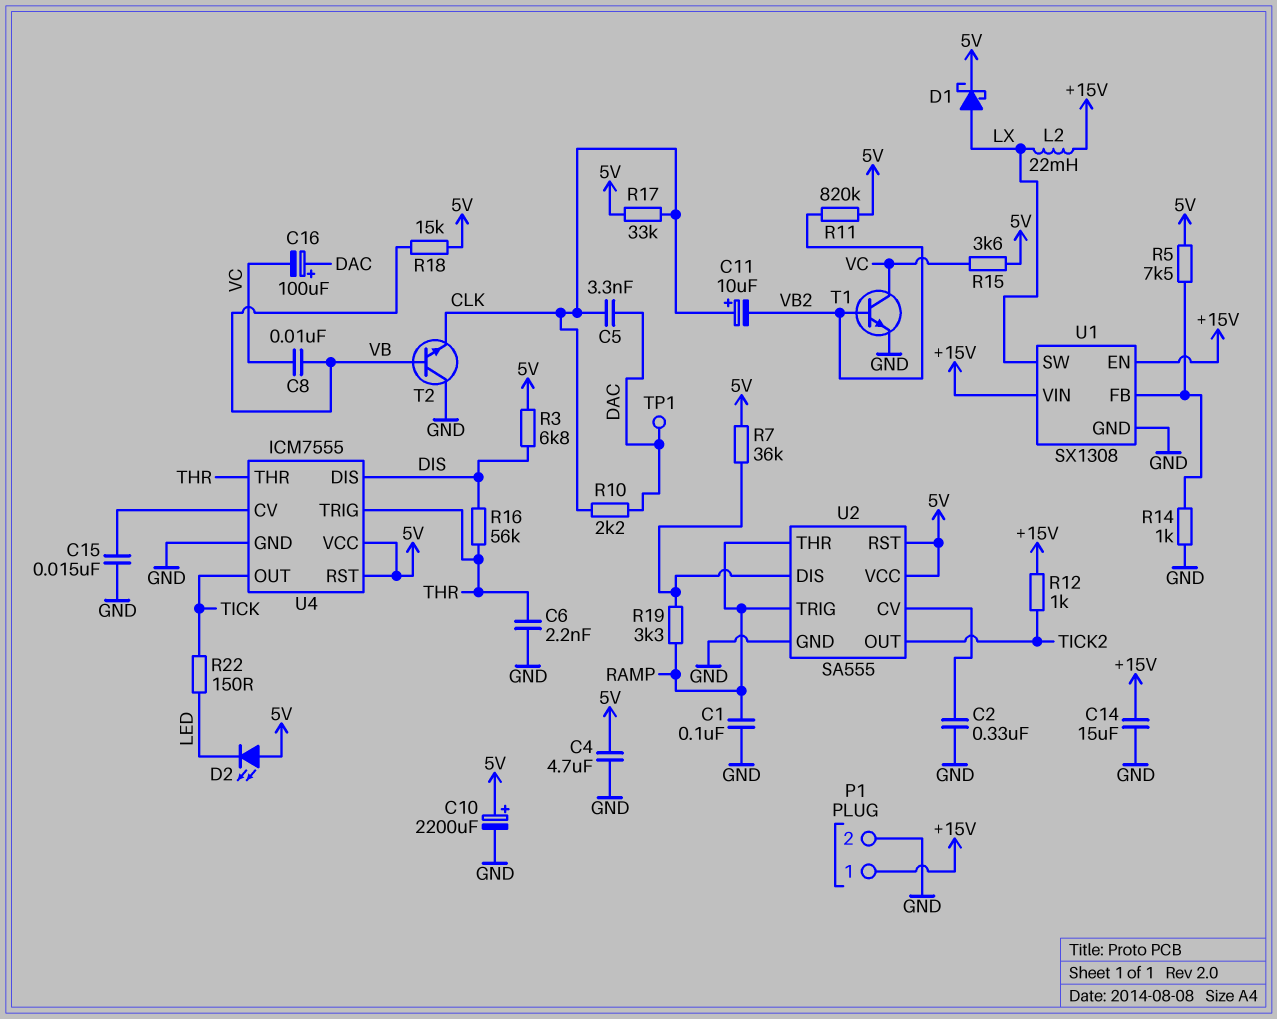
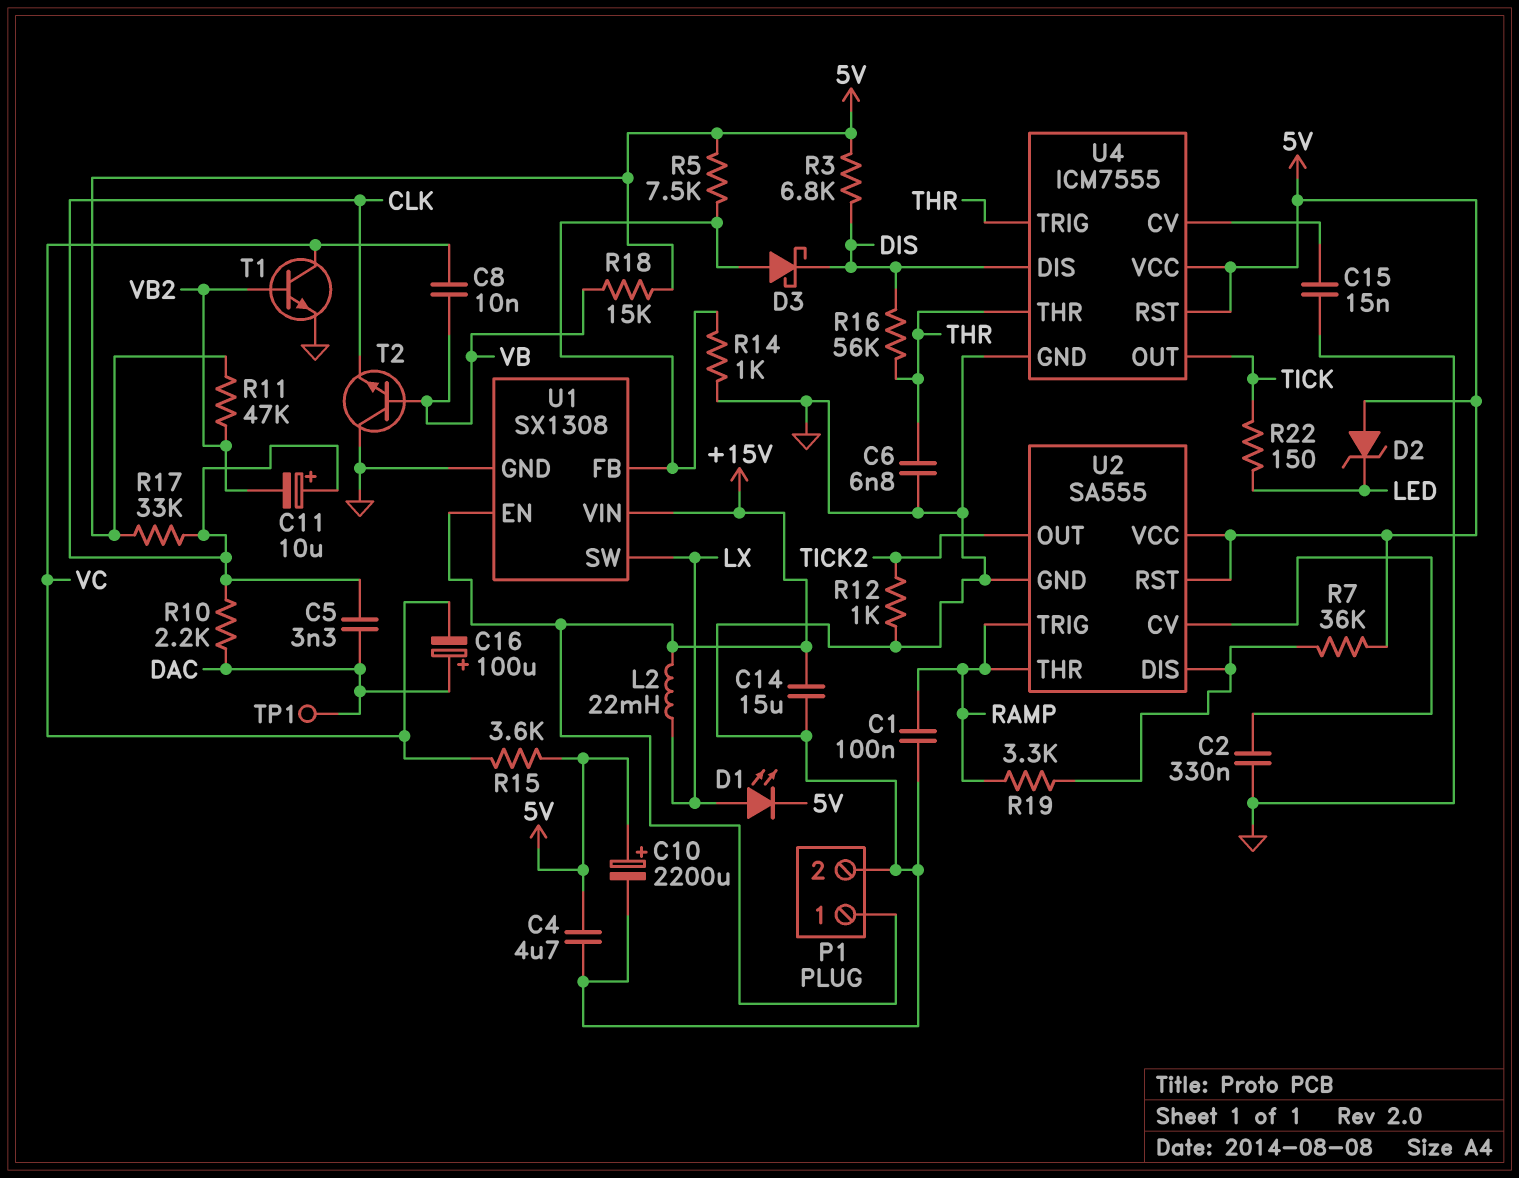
C6: 2.2nF (GND, THR) -> 6.8nF (GND, THR)
D1: schottky (A LX, K 5V) -> LED (A LX, K 5V)
D2: LED (A 5V, K LED) -> zener (A 5V, K LED)
D3: none -> schottky (A U1/FB, K DIS)
R11: 820k (5V, VB2) -> 47k (5V, VB2)
R12: 1k (+15V, TICK2) -> 1k (GND, TICK2)

